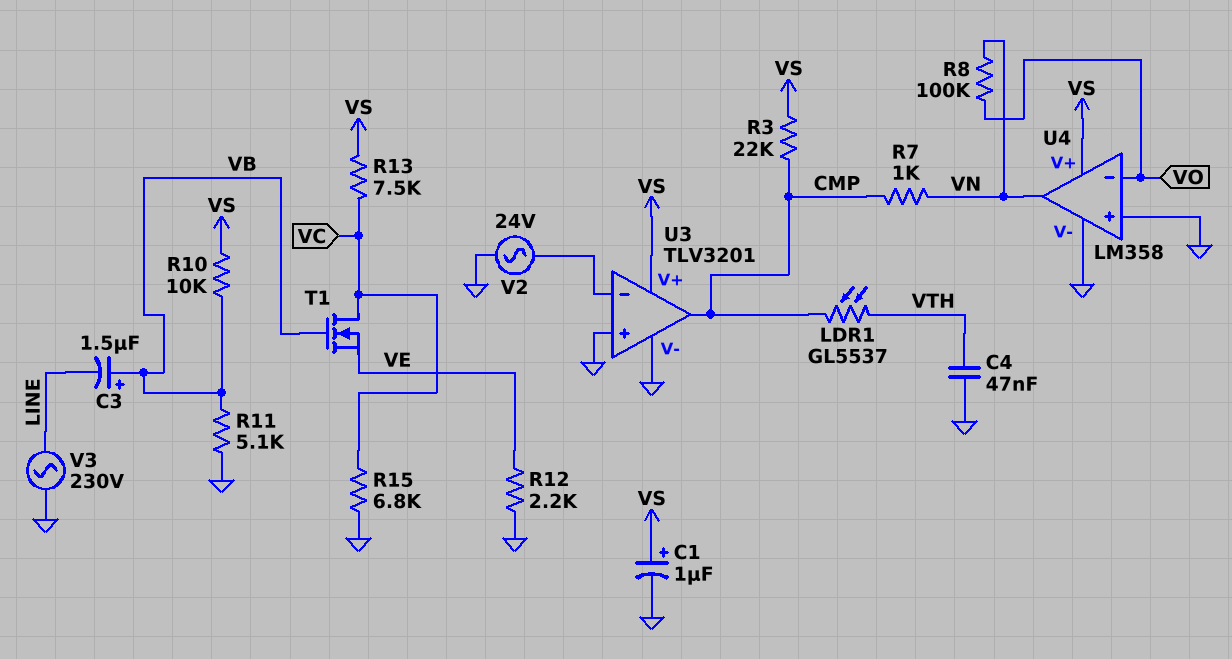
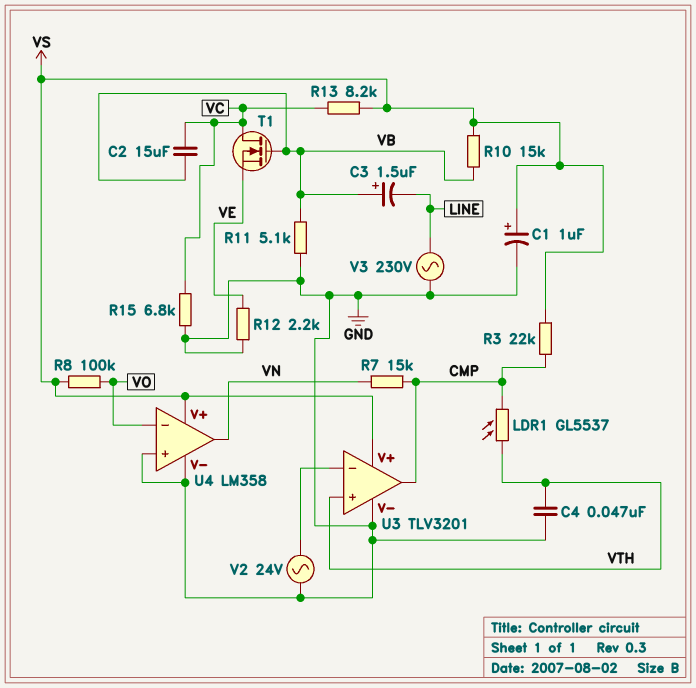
C2: none -> 15uF (VB, VC)
R7: 1k (CMP, VN) -> 15k (CMP, VN)
R8: 100k (VN, VO) -> 100k (VO, VS)
R10: 10k (VB, VS) -> 15k (VB, VS)
R13: 7.5k (VC, VS) -> 8.2k (VC, VS)
U3 pin in+: GND -> VTH

